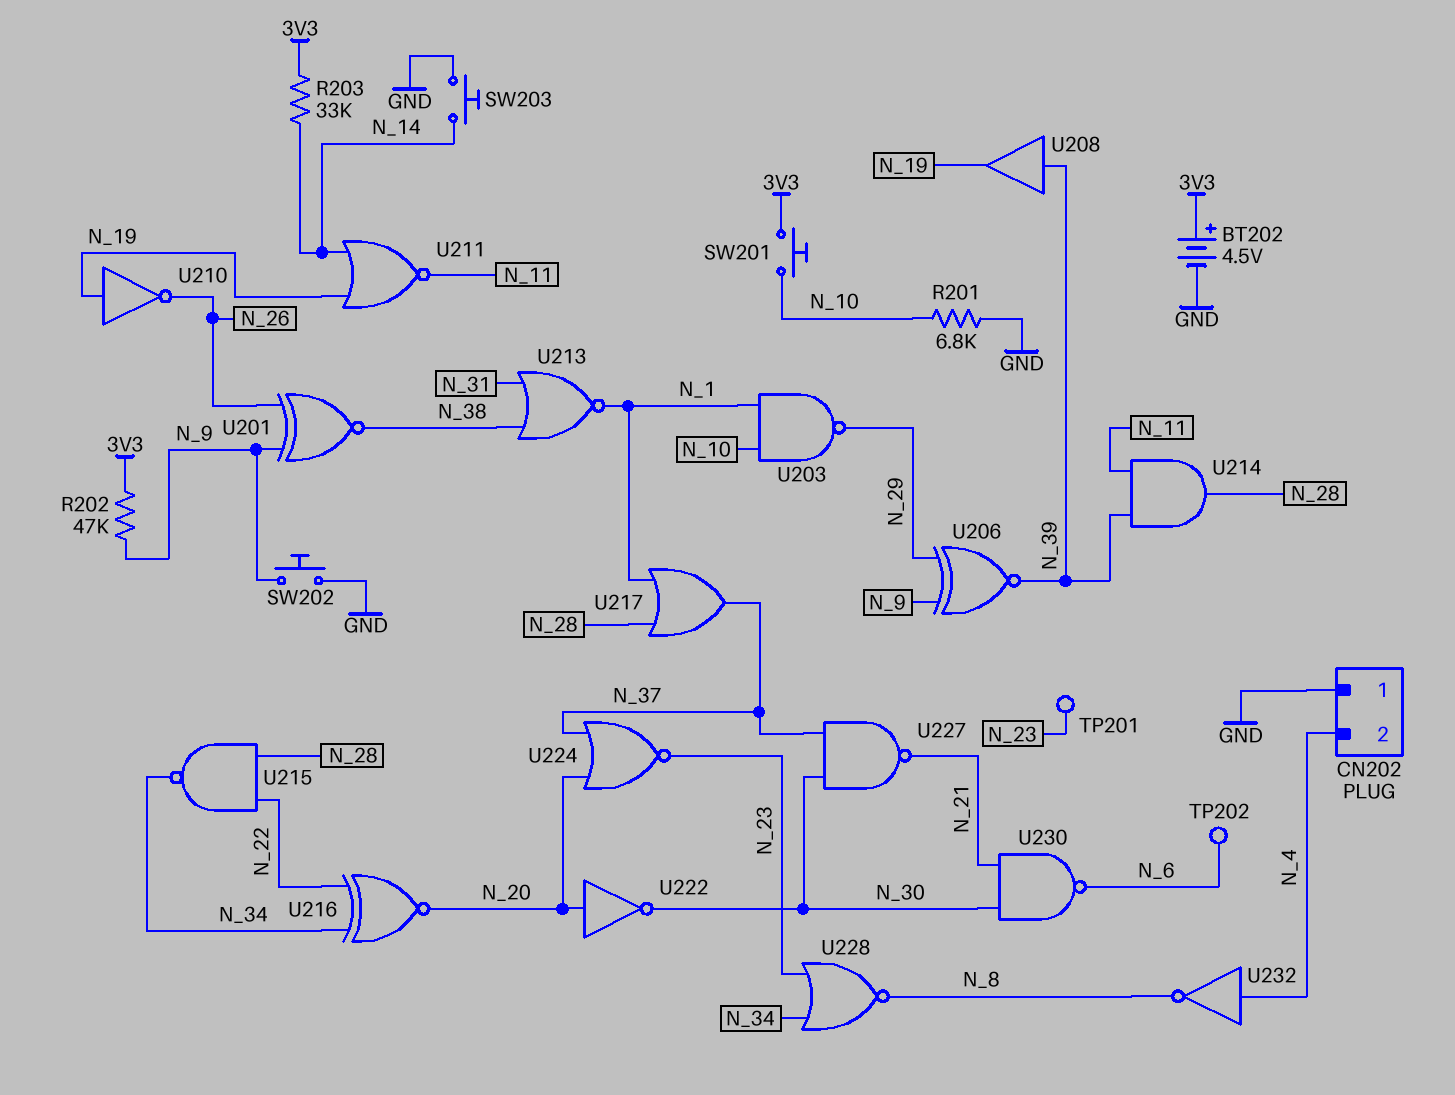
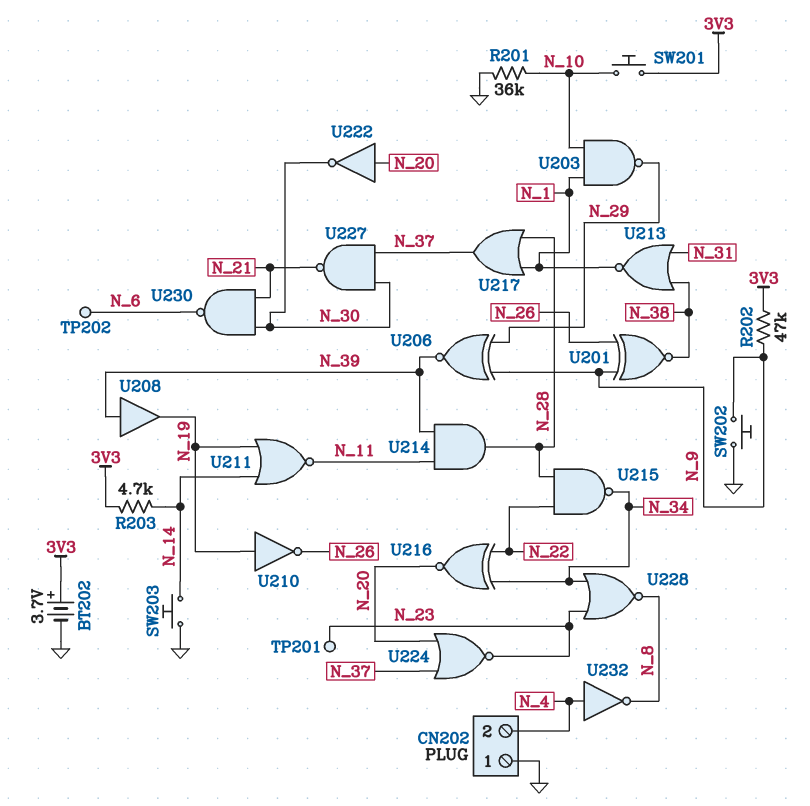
BT202: 4.5V (plus 3V3, minus GND) -> 3.7V (plus 3V3, minus GND)
R201: 6.8k (GND, N_10) -> 36k (GND, N_10)
R203: 33k (3V3, N_14) -> 4.7k (3V3, N_14)

